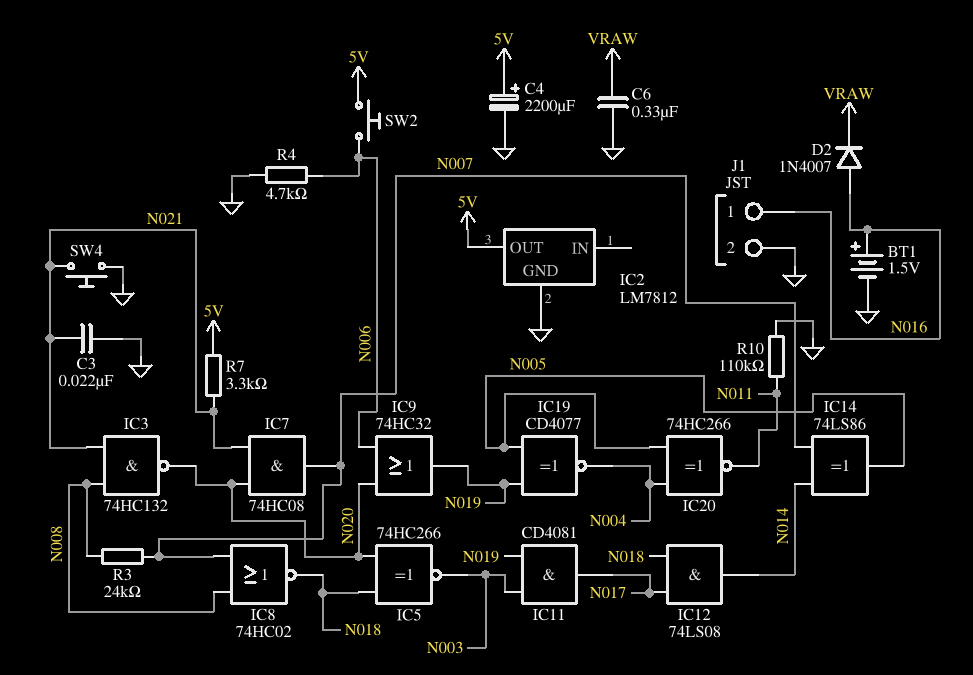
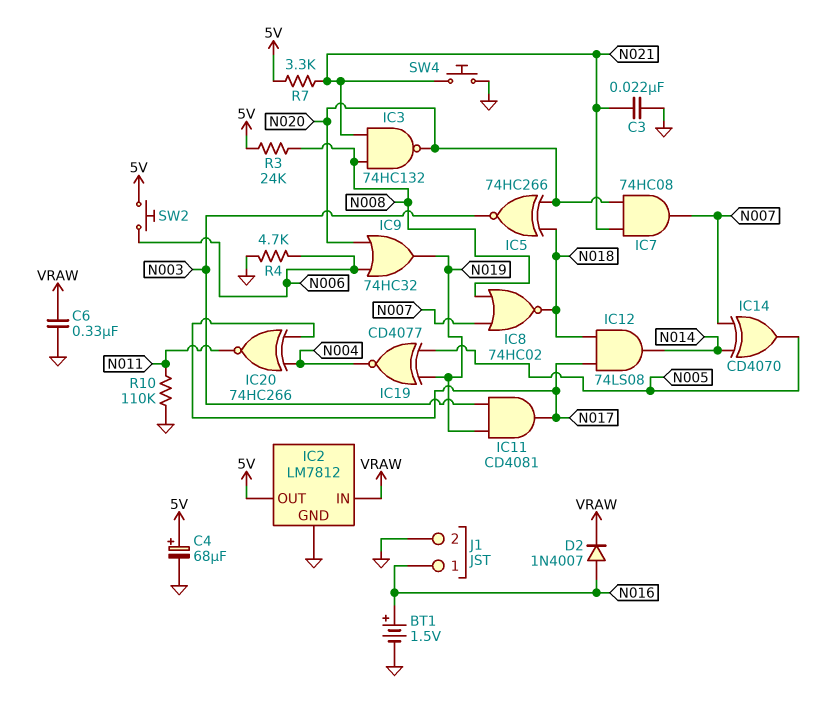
C4: 2200uF (plus 5V, minus GND) -> 68uF (plus 5V, minus GND)
IC2 pin IN: none -> VRAW
IC14: XOR 74LS86 (in N007, in N014, out N005) -> XOR CD4070 (in N007, in N014, out N005)
IC20: XNOR 74HC266 (in N004, in N005, out N011) -> XNOR 74HC266 (in N004, in N017, out N011)
R3: 24k (N007, N008) -> 24k (5V, N008)

